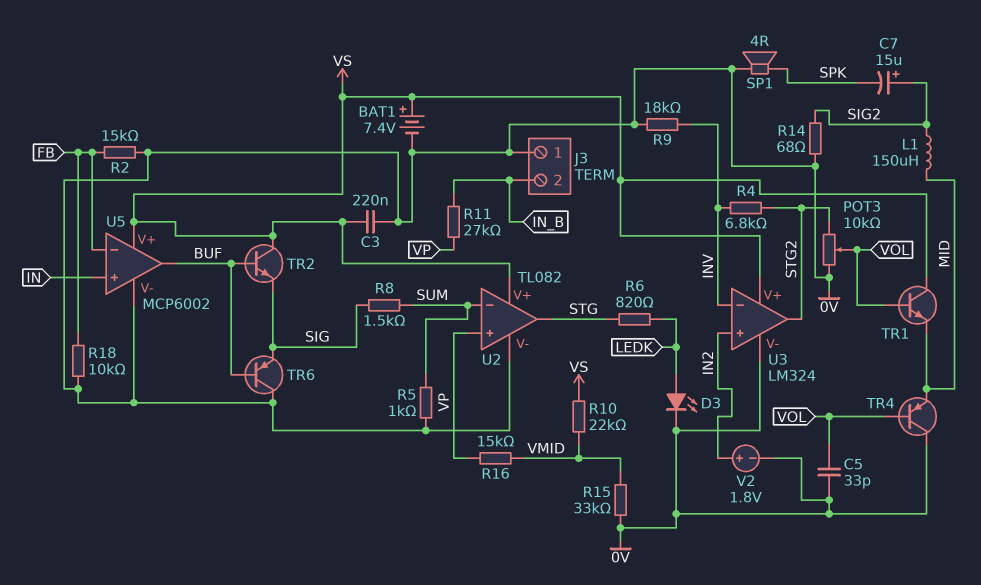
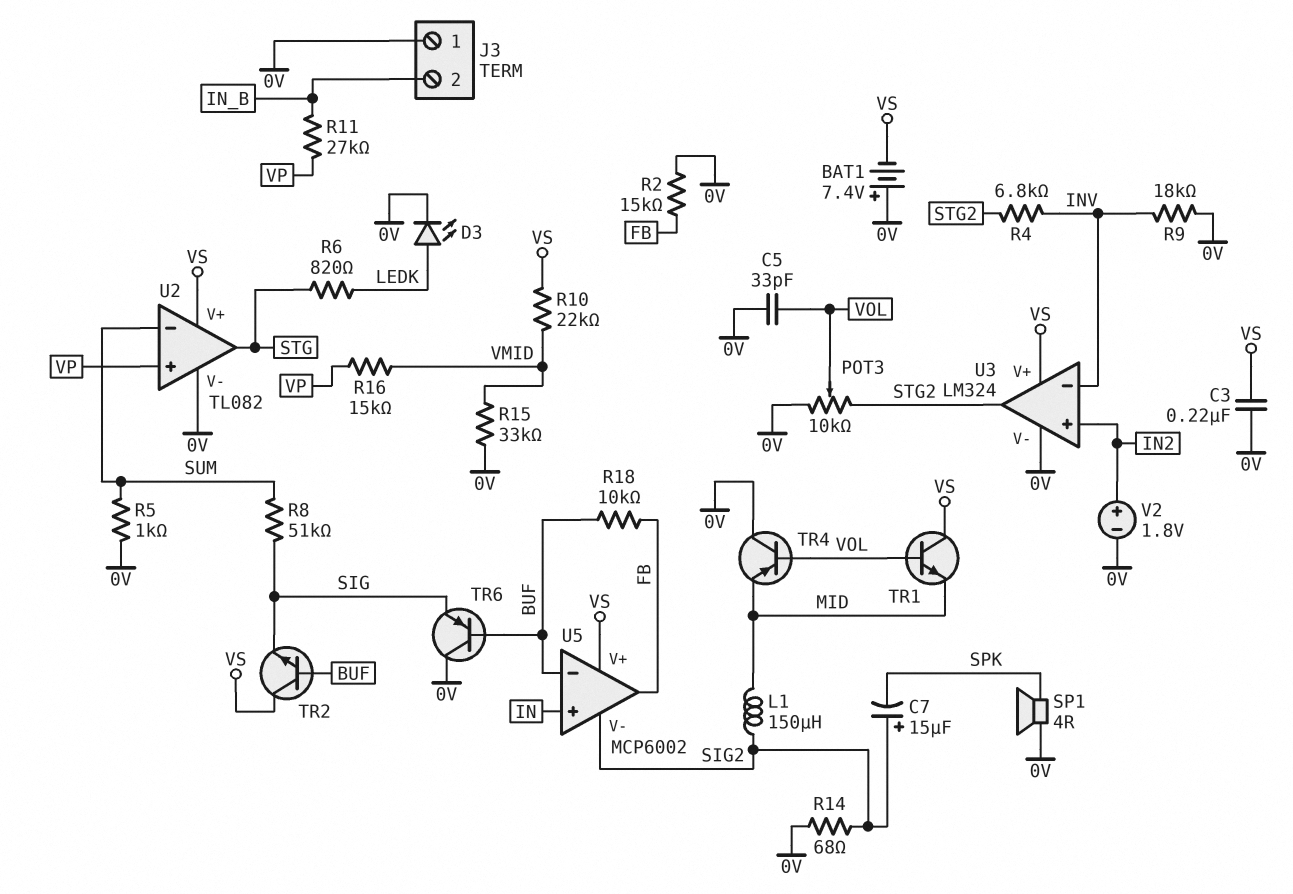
BAT1: 7.4V (plus VS, minus 0V) -> 7.4V (plus 0V, minus VS)
R8: 1.5k (SIG, SUM) -> 51k (SIG, SUM)
R18: 10k (0V, FB) -> 10k (BUF, FB)
U5 pin V-: 0V -> SIG2
U5 pin in-: FB -> BUF
U5 pin out: BUF -> FB

